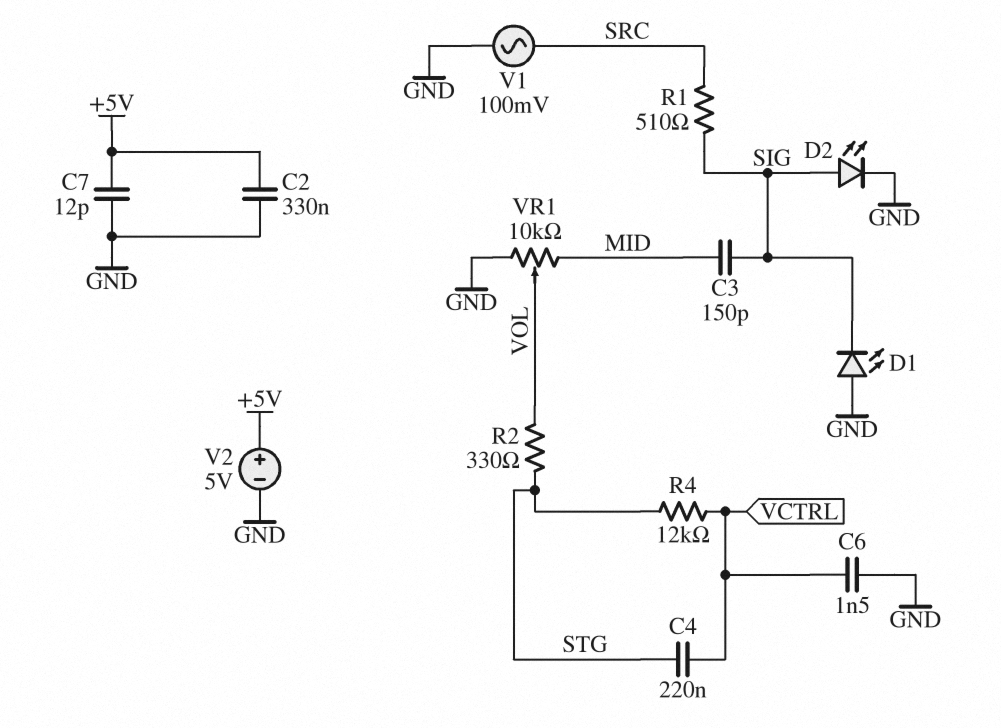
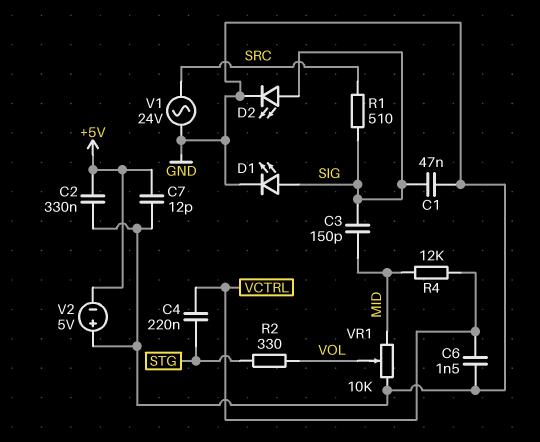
C1: none -> 47nF (GND, SIG)
D1: LED (A GND, K SIG) -> LED (A SIG, K GND)
R4: 12k (STG, VCTRL) -> 12k (MID, VCTRL)
V1: AC 100mV (GND, SRC) -> AC 24V (GND, SRC)
V2: 5V (plus +5V, minus GND) -> 5V (plus GND, minus +5V)

